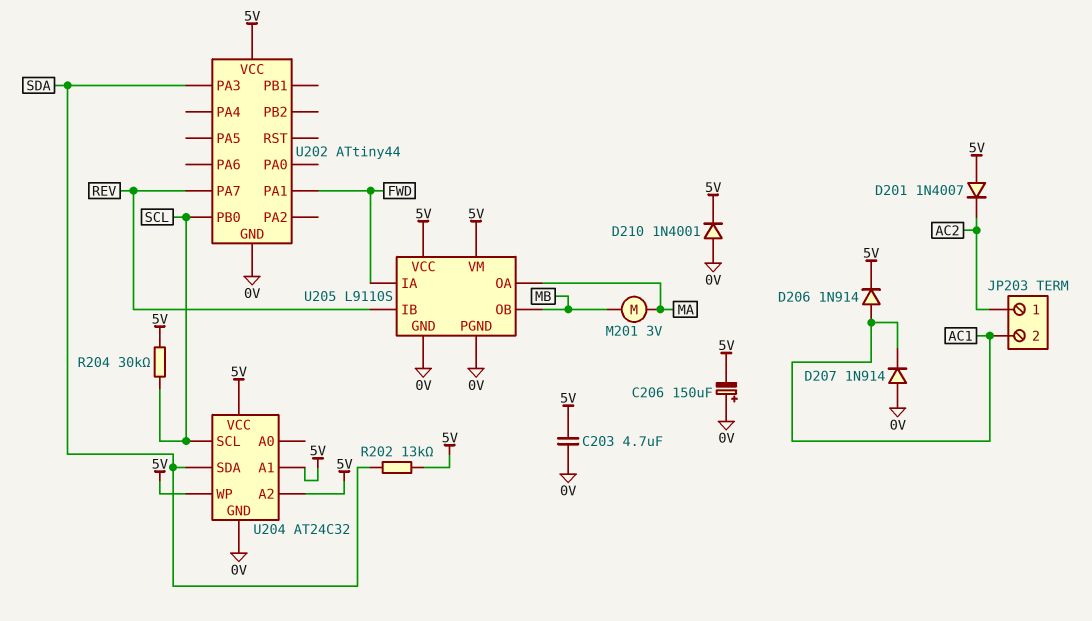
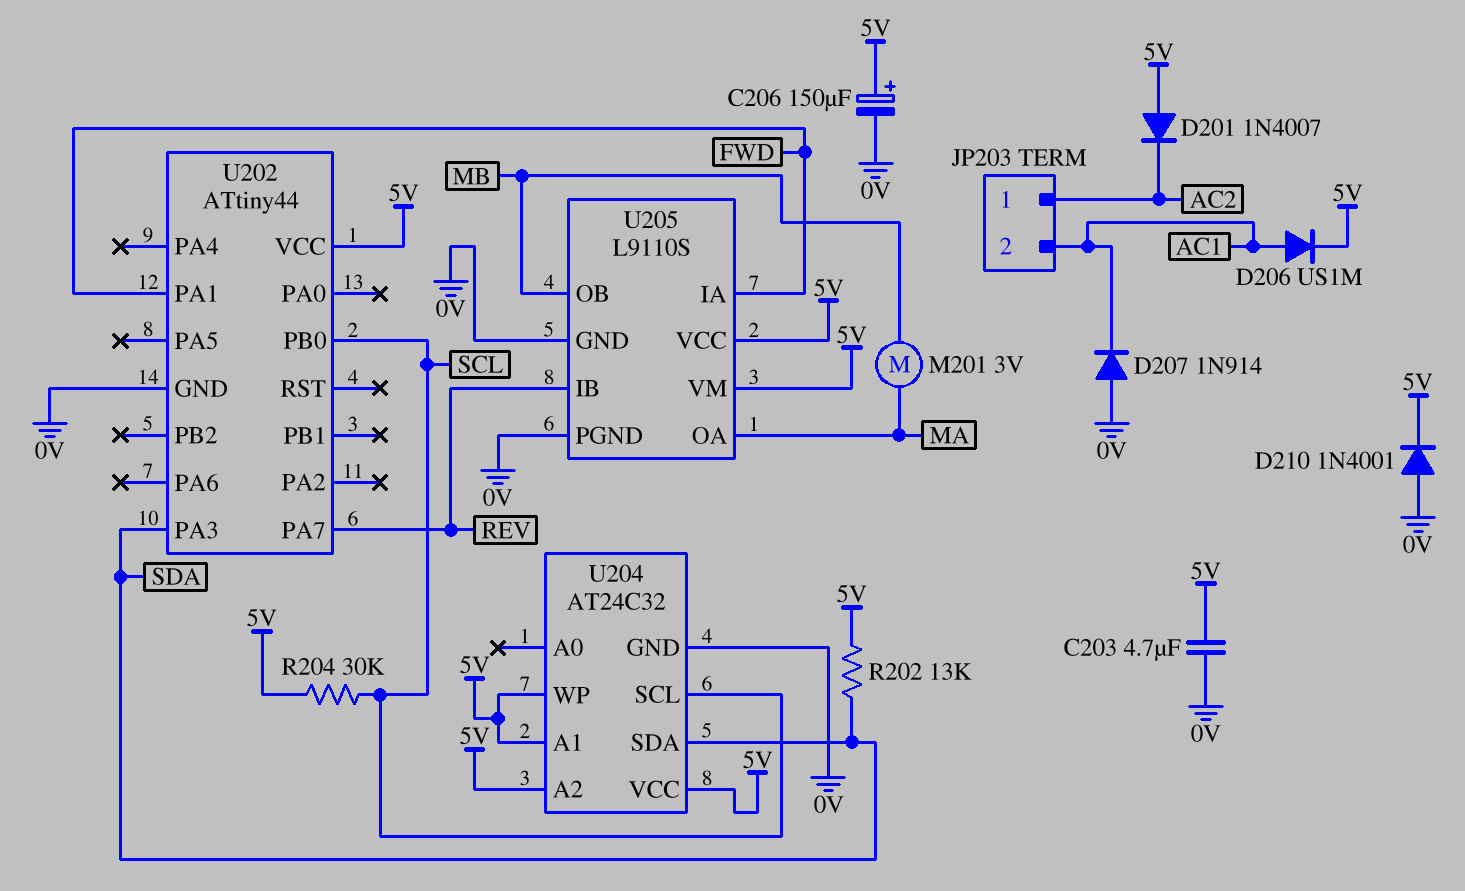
C206: 150uF (plus 0V, minus 5V) -> 150uF (plus 5V, minus 0V)
D206: diode 1N914 (A AC1, K 5V) -> diode US1M (A AC1, K 5V)

